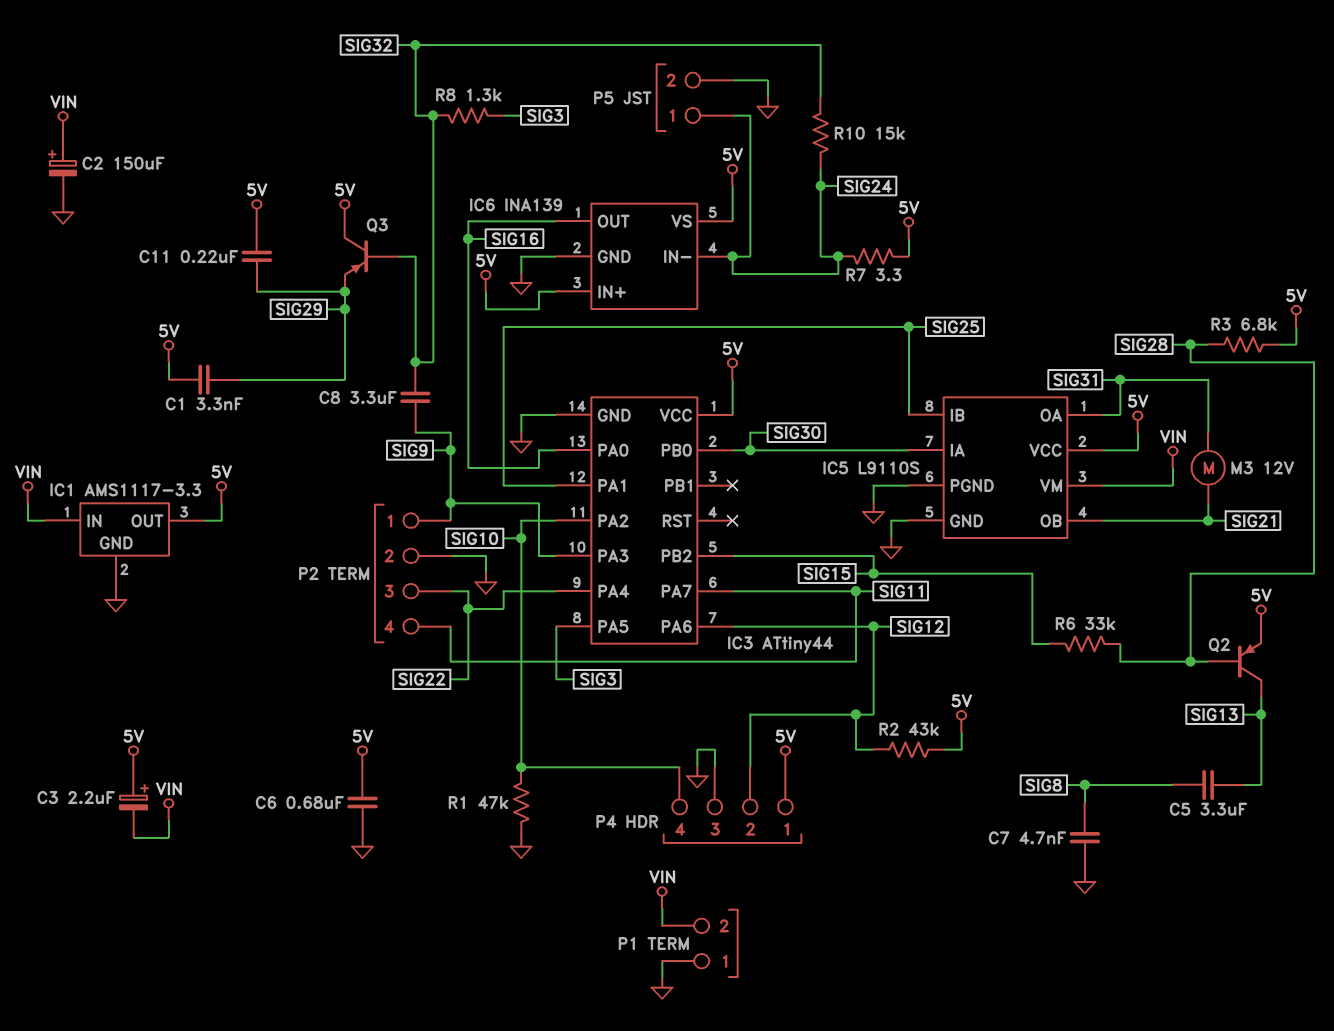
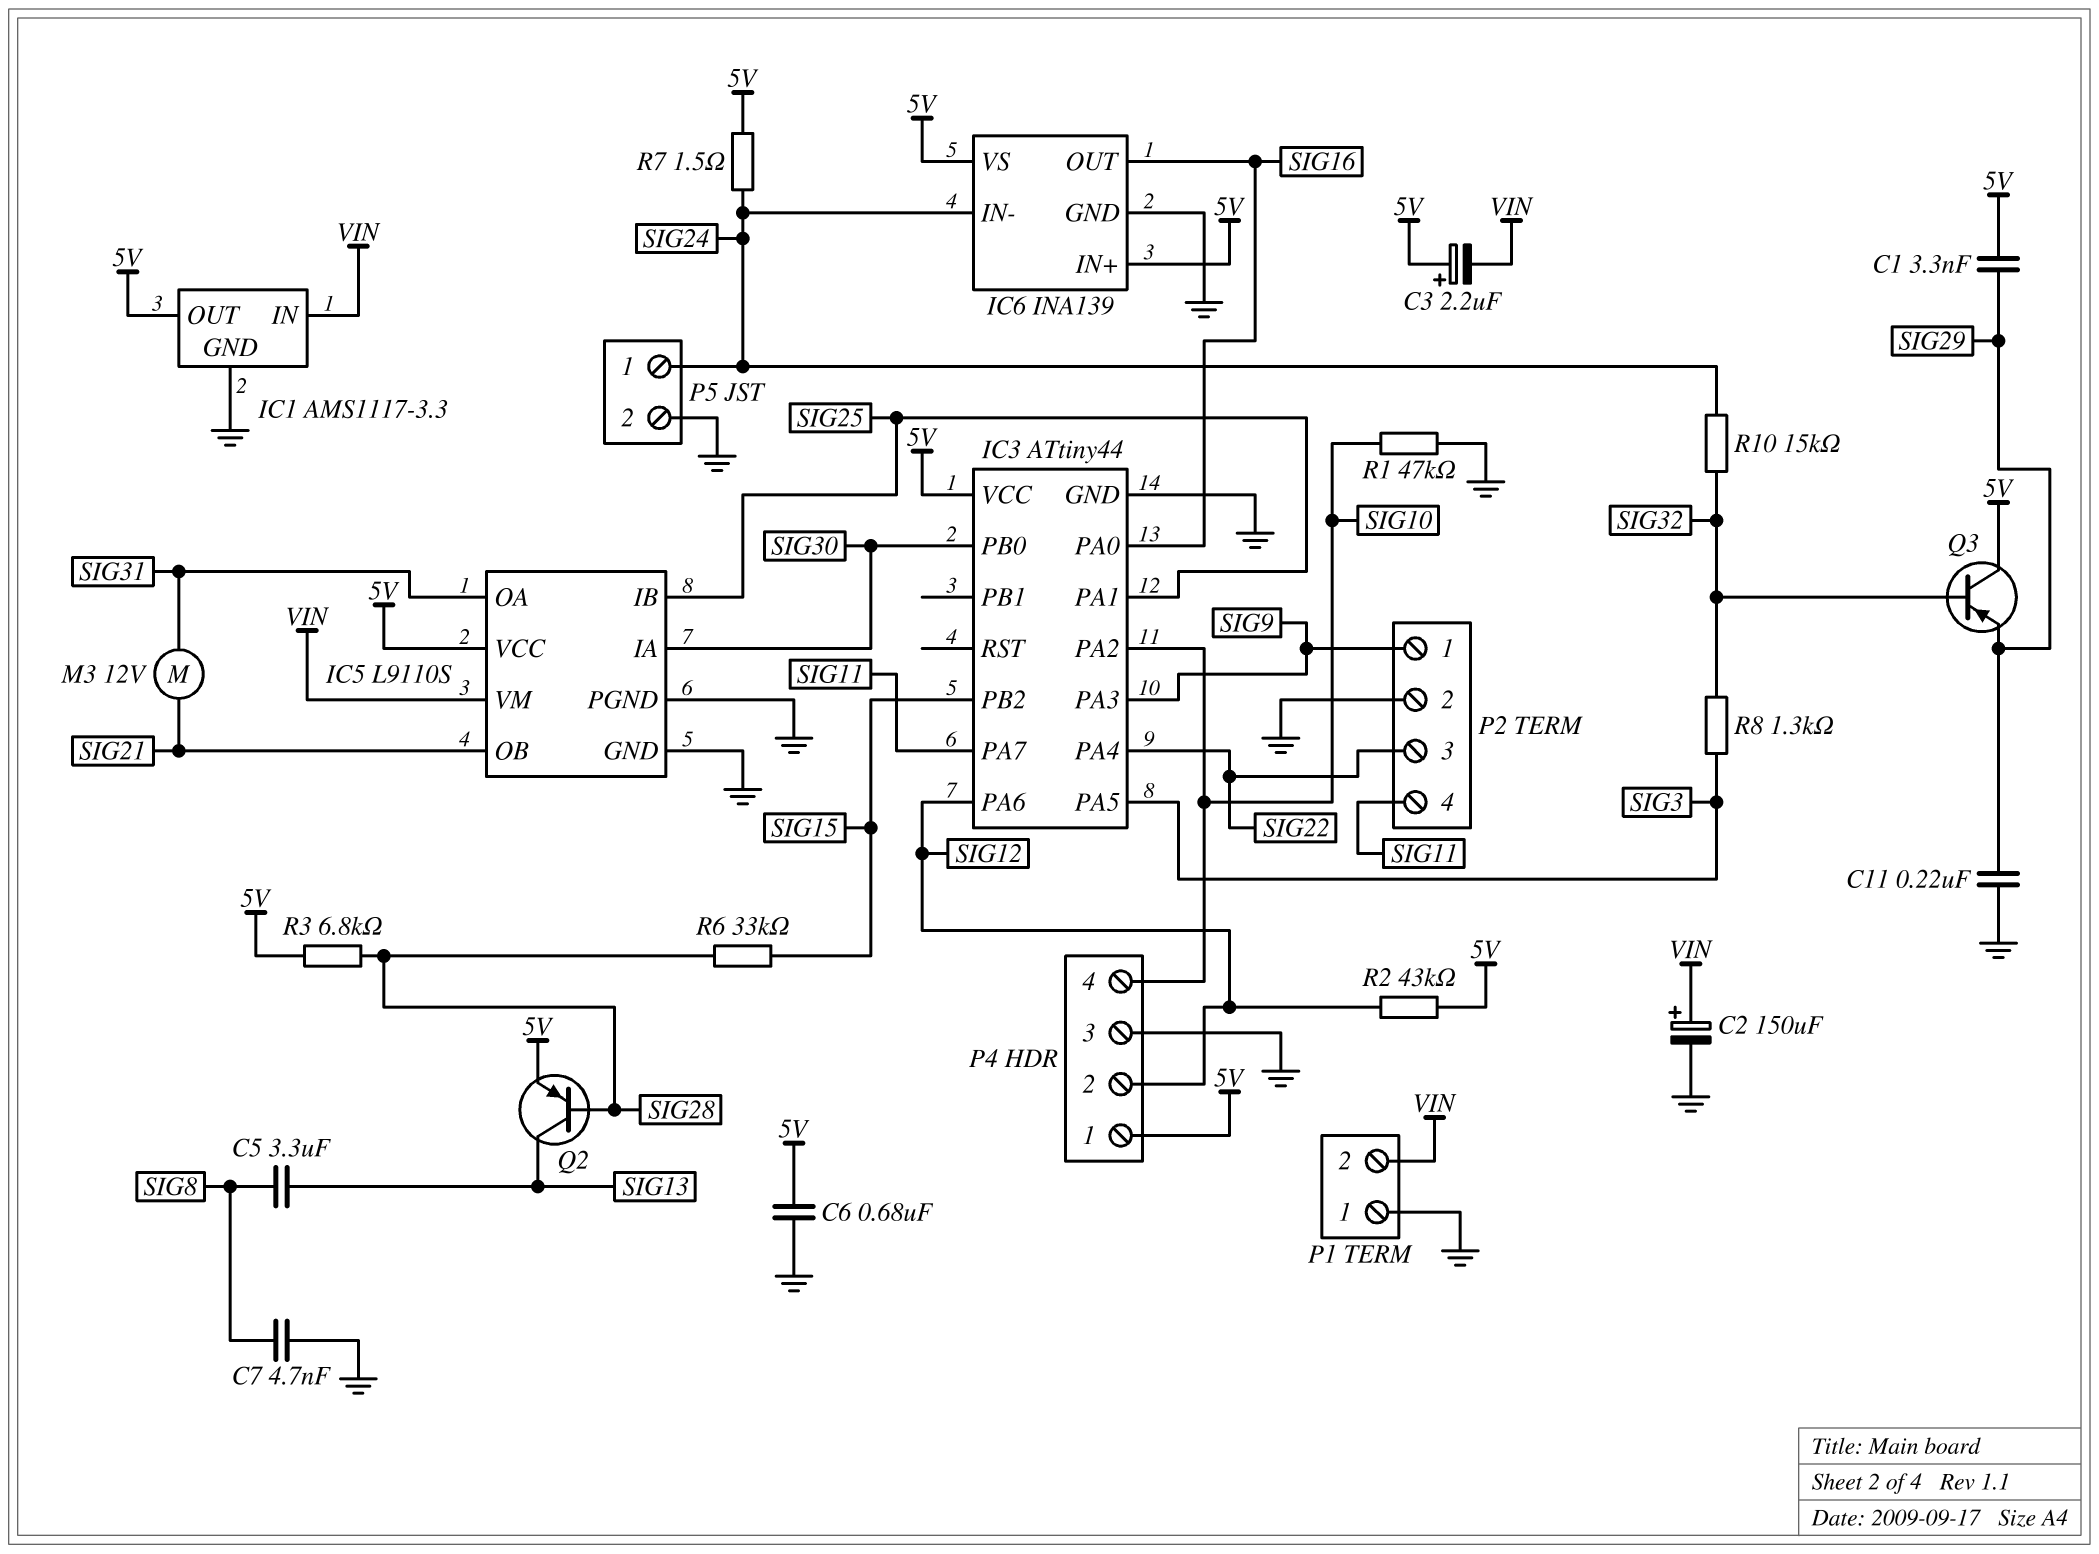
C8: 3.3uF (SIG9, SIG32) -> none
C11: 220nF (5V, SIG29) -> 220nF (GND, SIG29)
R7: 3.3 (5V, SIG24) -> 1.5 (5V, SIG24)

